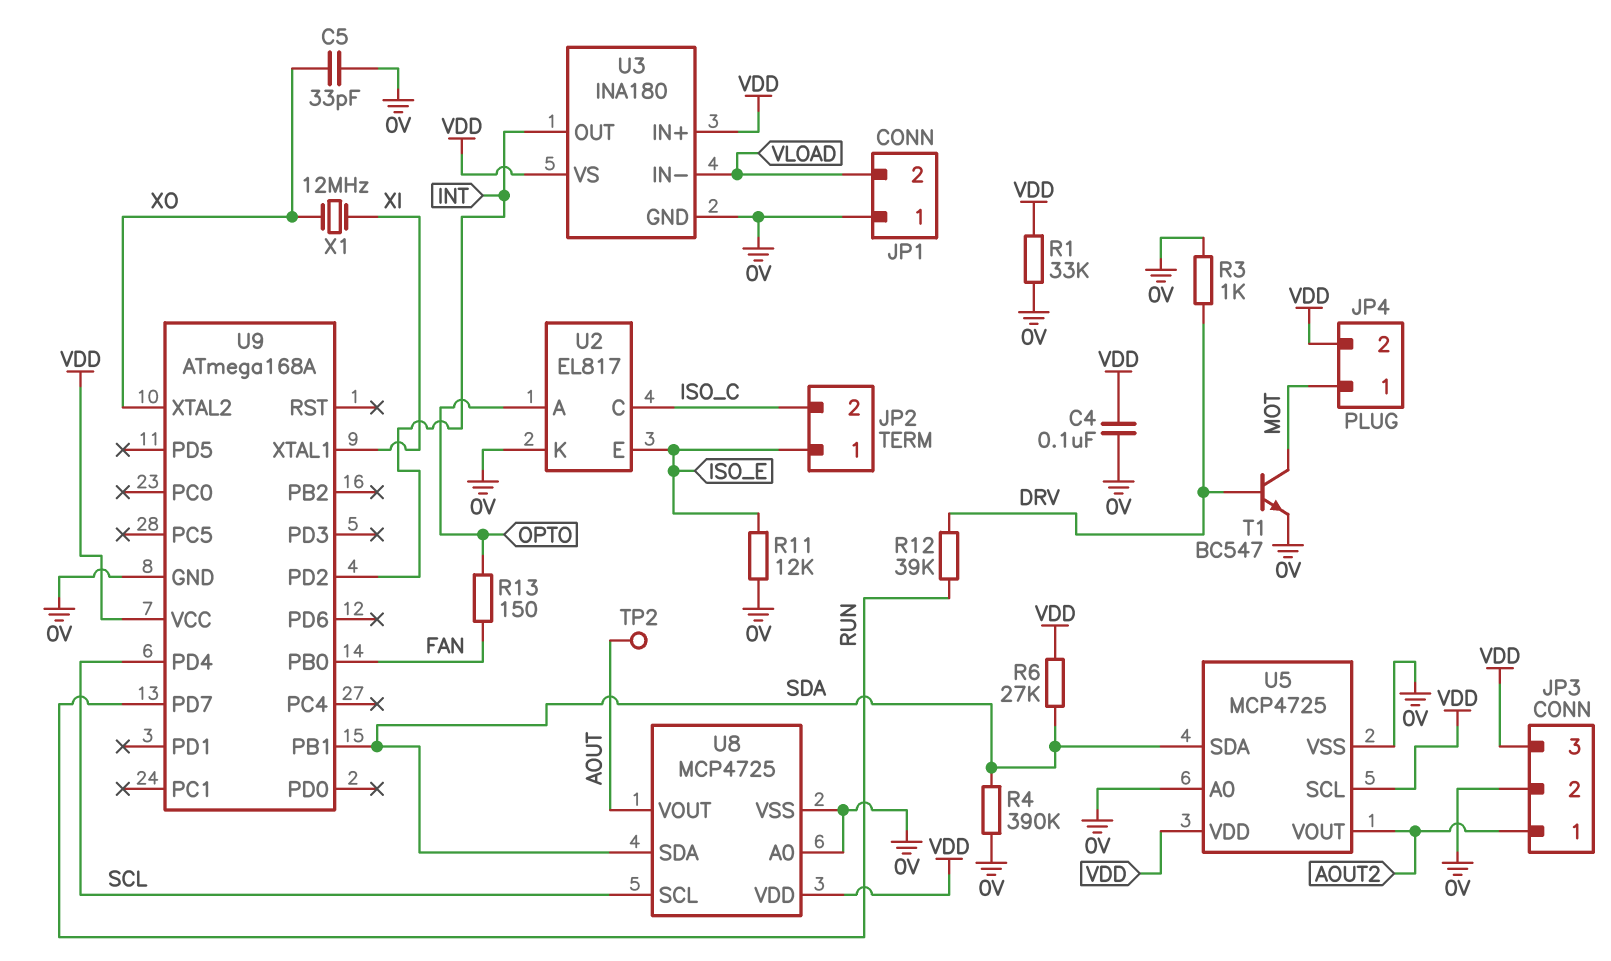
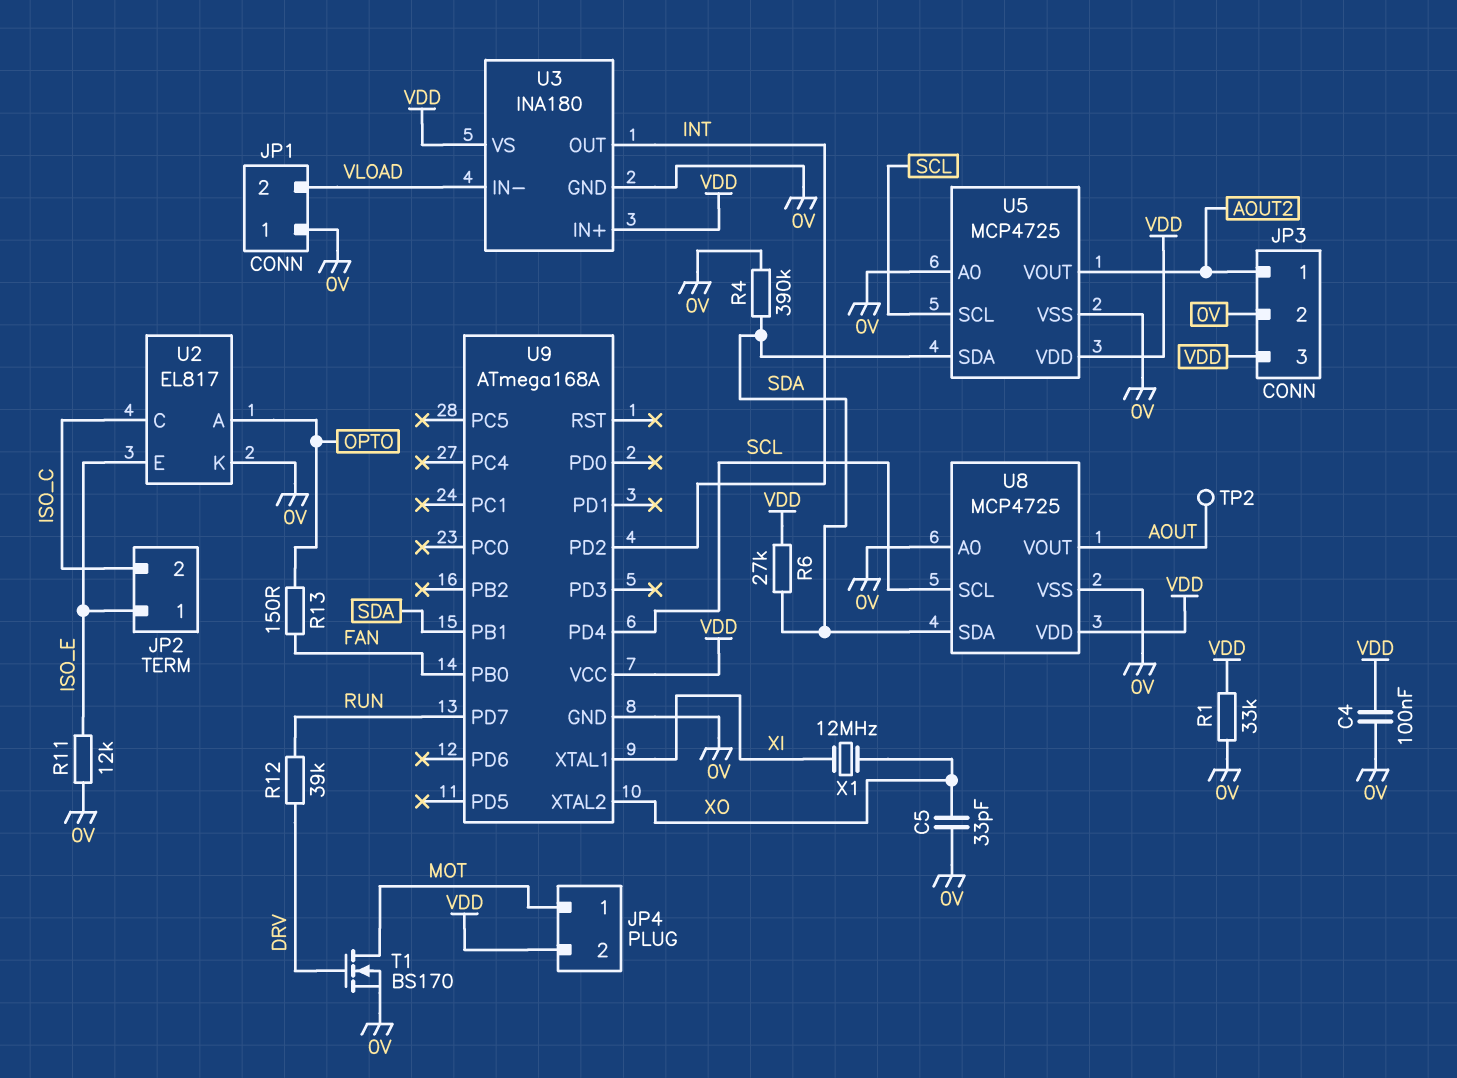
R3: 1k (0V, DRV) -> none
T1: NPN BC547 (B DRV, C MOT, E 0V) -> NMOS BS170 (G DRV, D MOT, S 0V)
U5 pin SCL: VDD -> SCL

